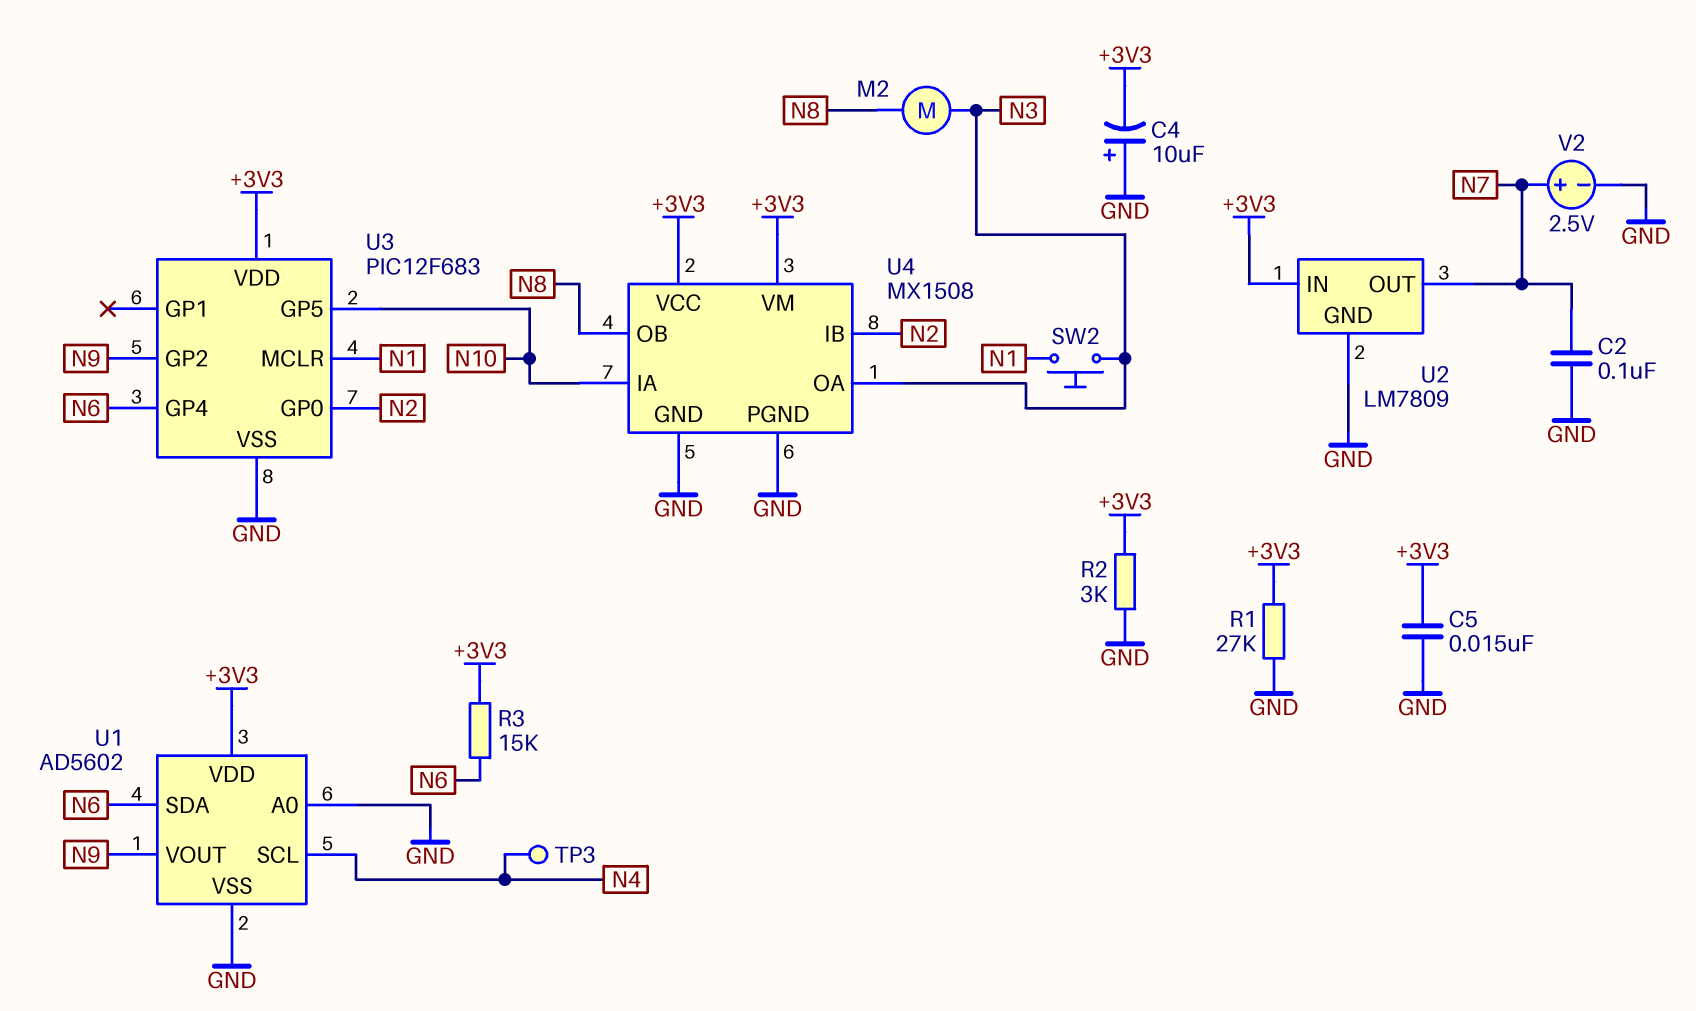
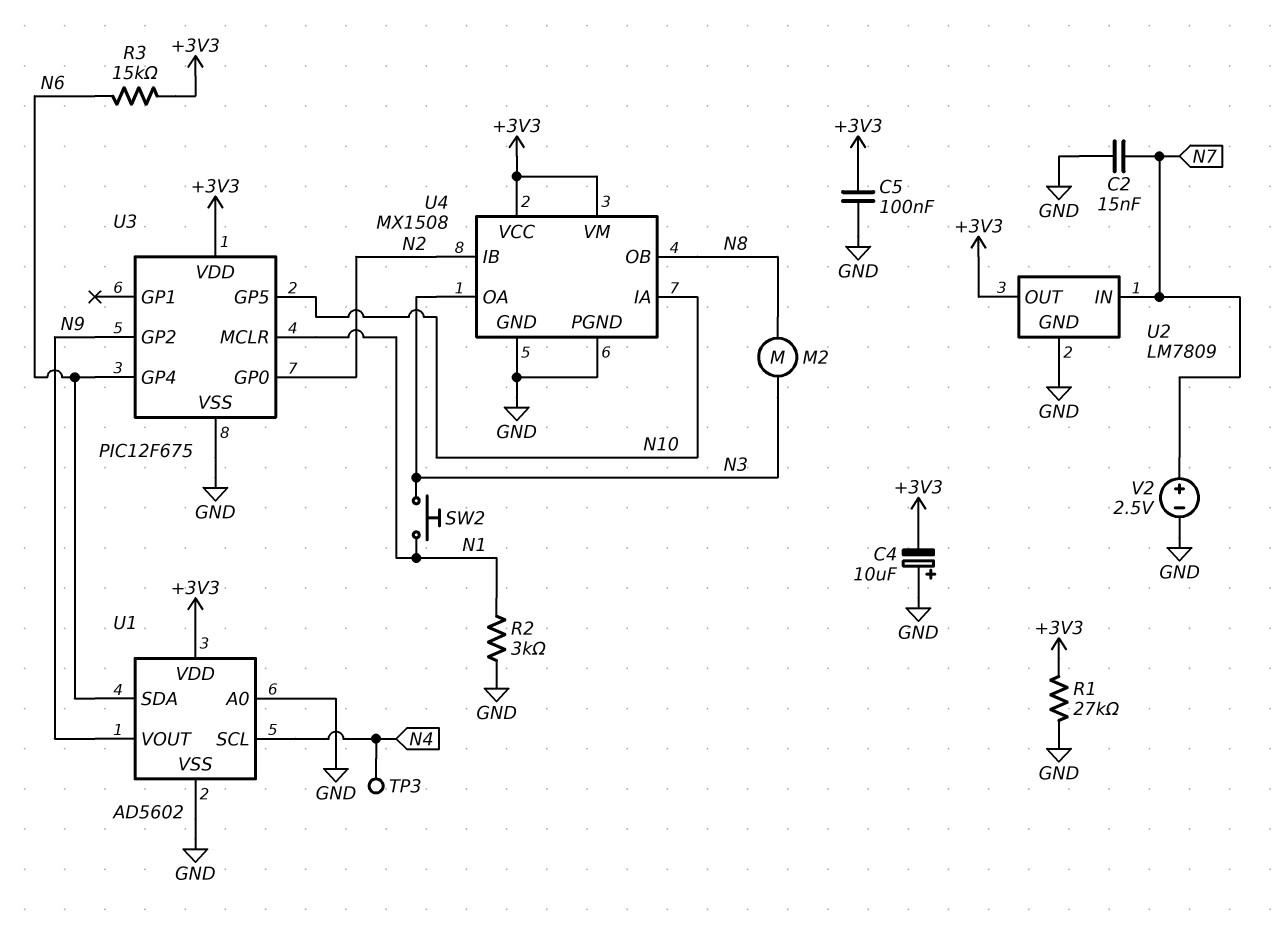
C2: 100nF (GND, N7) -> 15nF (GND, N7)
C5: 15nF (+3V3, GND) -> 100nF (+3V3, GND)
R2: 3k (+3V3, GND) -> 3k (GND, N1)
U2 pin IN: +3V3 -> N7
U2 pin OUT: N7 -> +3V3
U3: PIC12F683 -> PIC12F675

